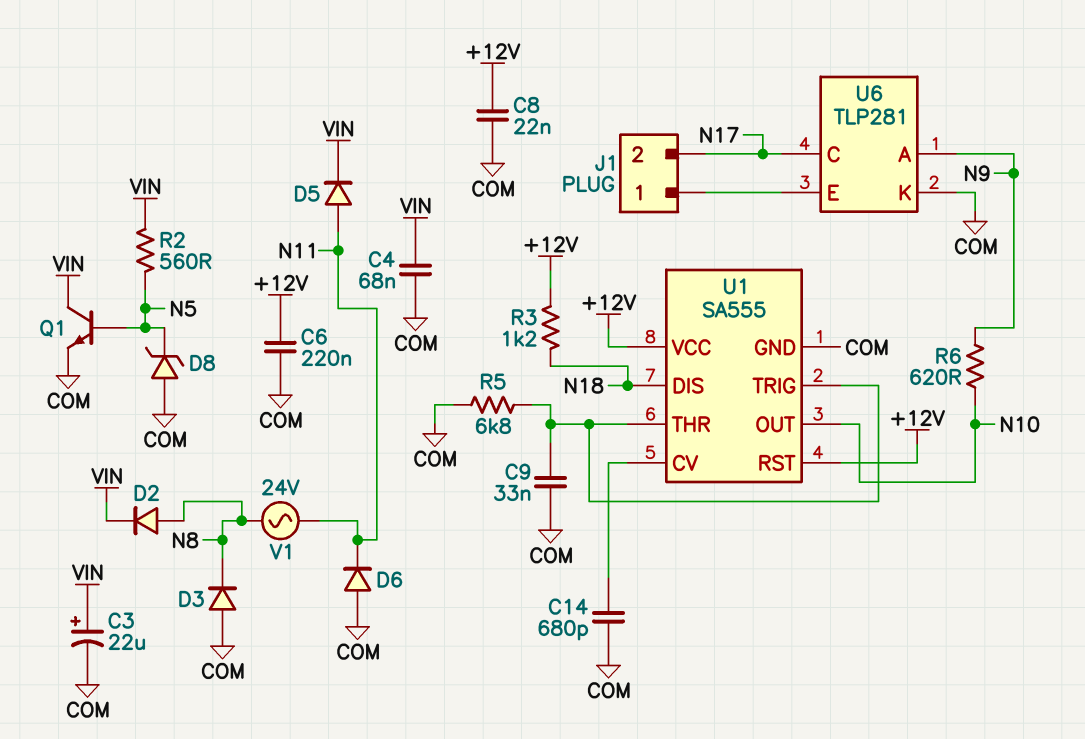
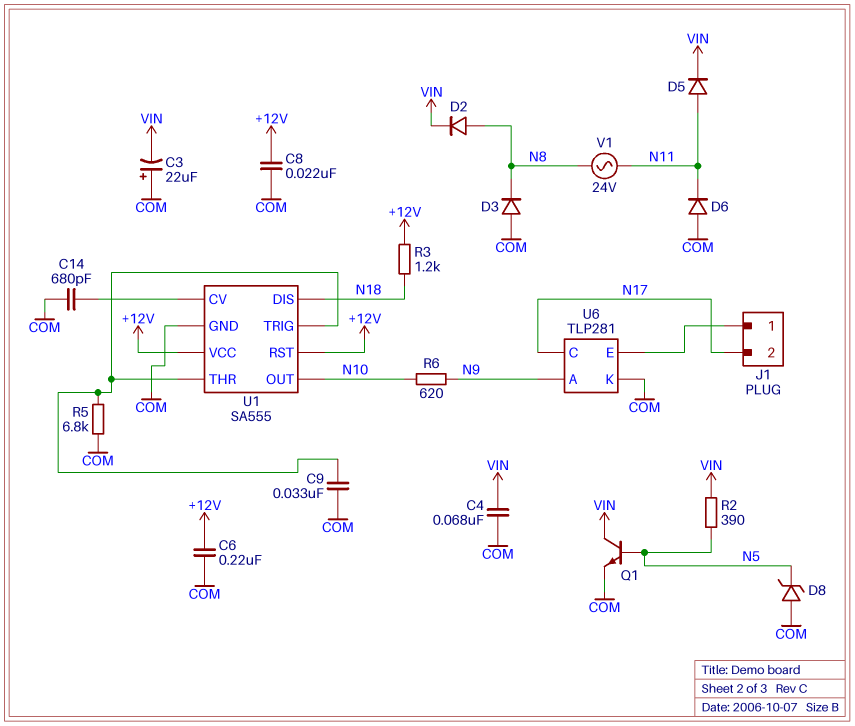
C3: 22uF (plus VIN, minus COM) -> 22uF (plus COM, minus VIN)
R2: 560 (N5, VIN) -> 390 (N5, VIN)

